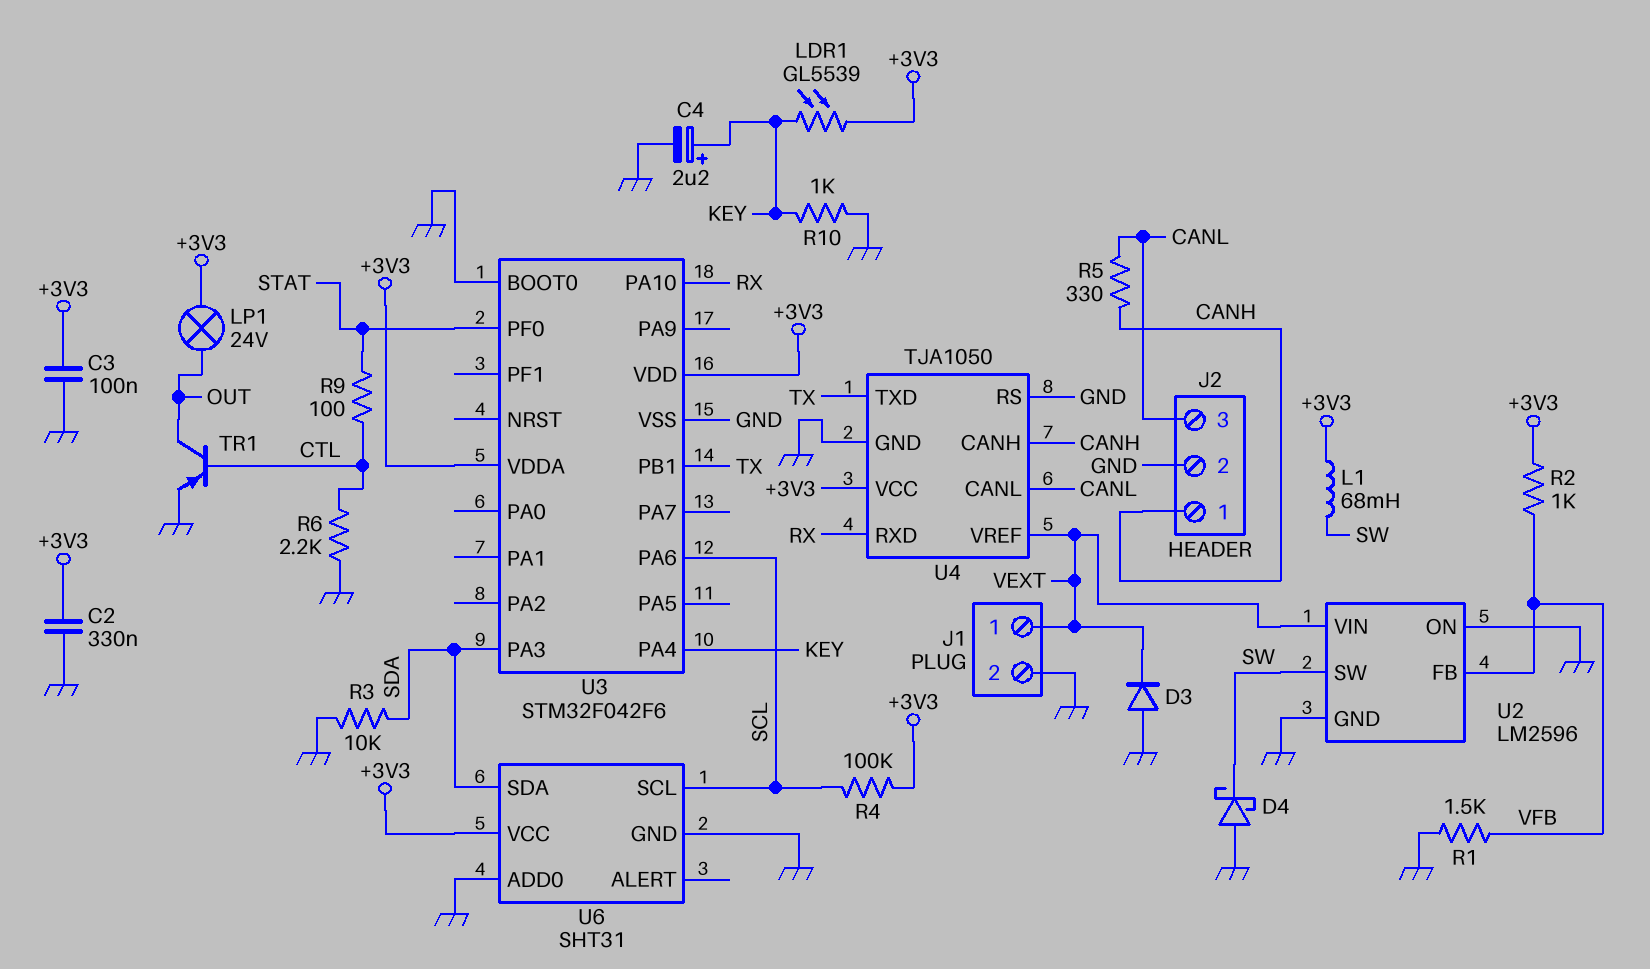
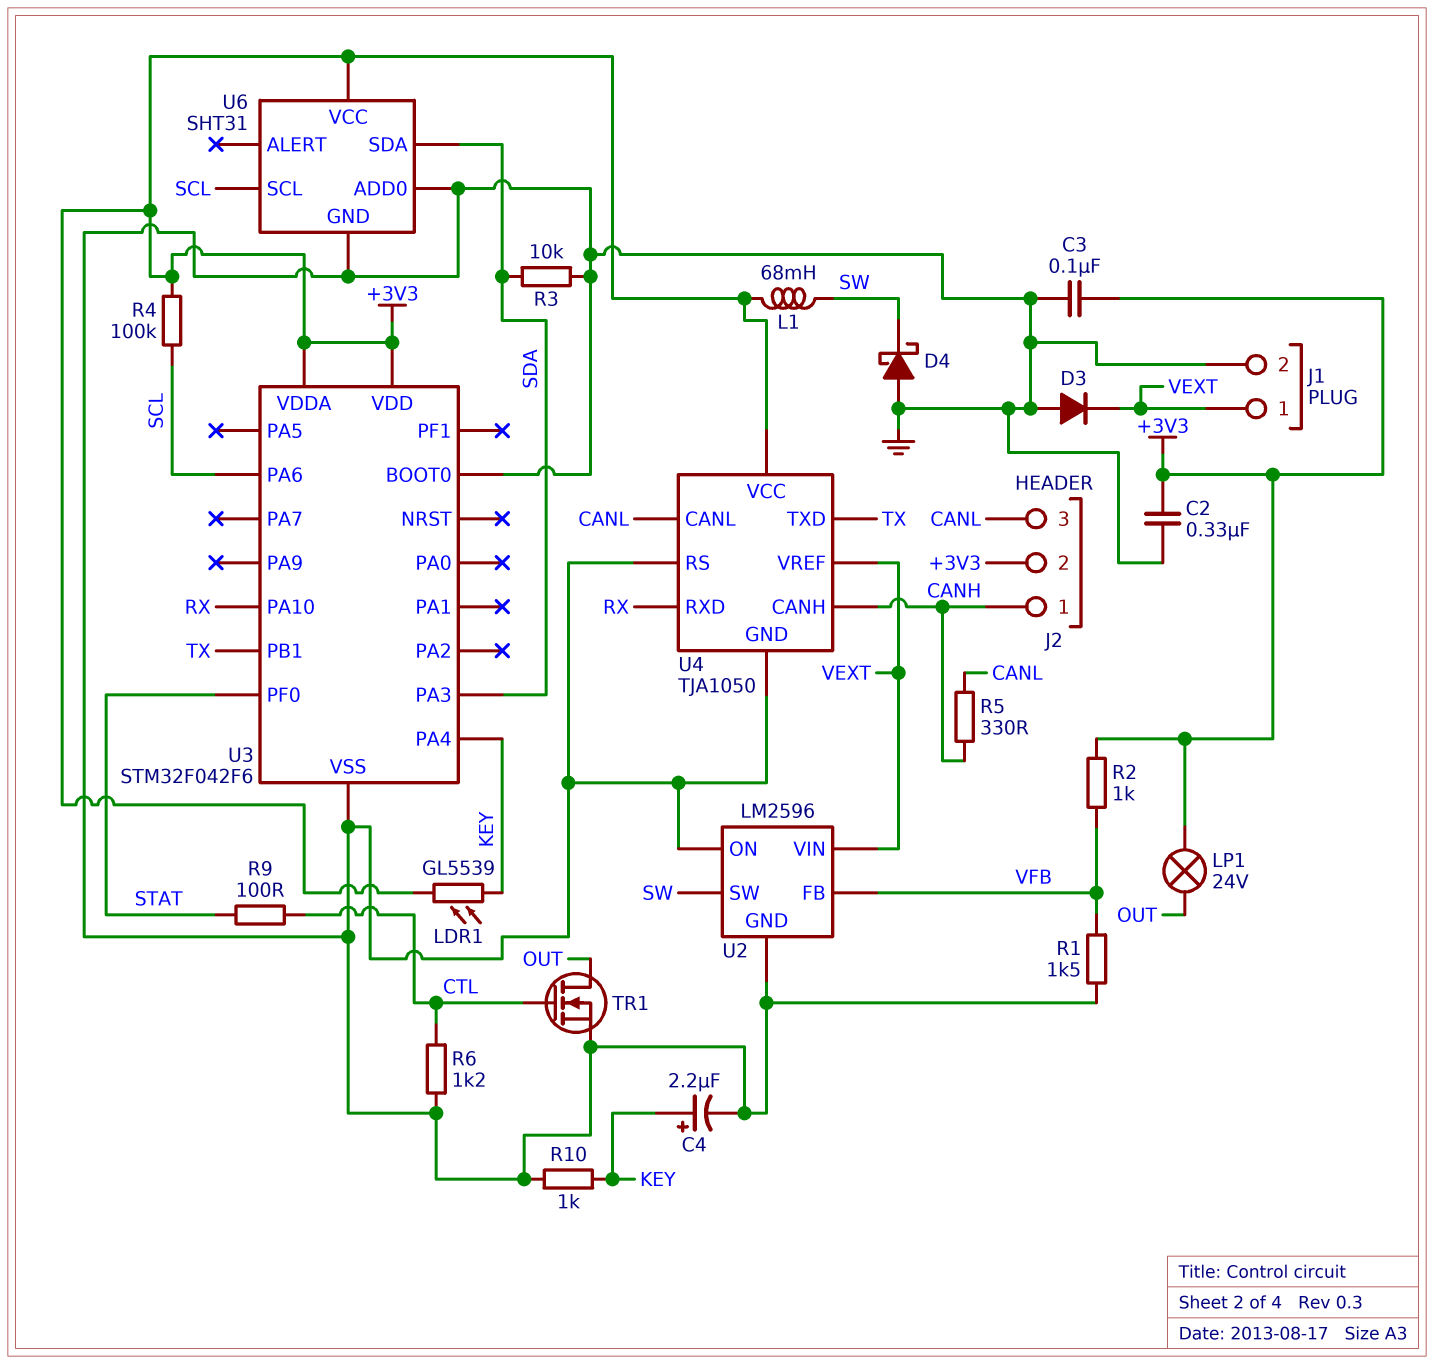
J2 pin 2: GND -> +3V3
R6: 2.2k (CTL, GND) -> 1.2k (CTL, GND)
TR1: PNP (B CTL, C OUT, E GND) -> NMOS (G CTL, D OUT, S GND)

